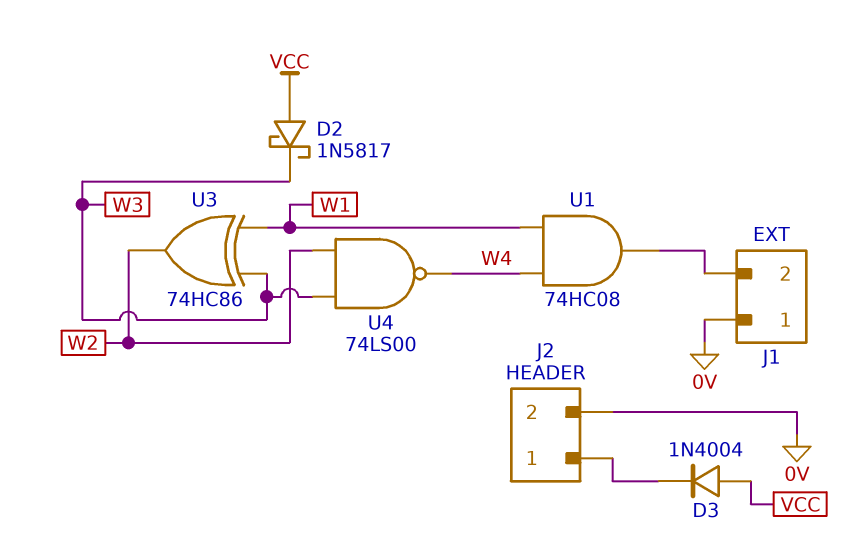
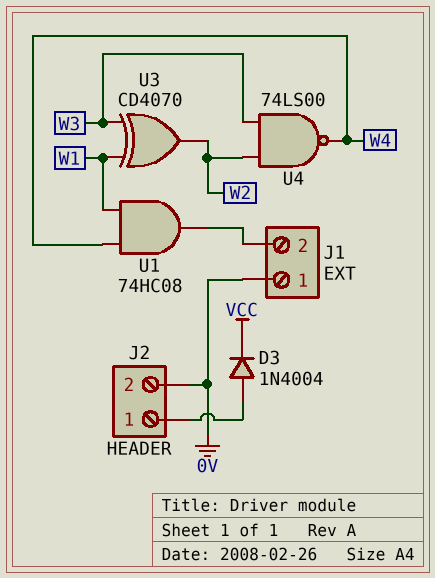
D2: schottky 1N5817 (A VCC, K W3) -> none
D3: diode 1N4004 (A VCC, K J2/1) -> diode 1N4004 (A J2/1, K VCC)
U3: XOR 74HC86 (in W1, in W3, out W2) -> XOR CD4070 (in W1, in W3, out W2)

